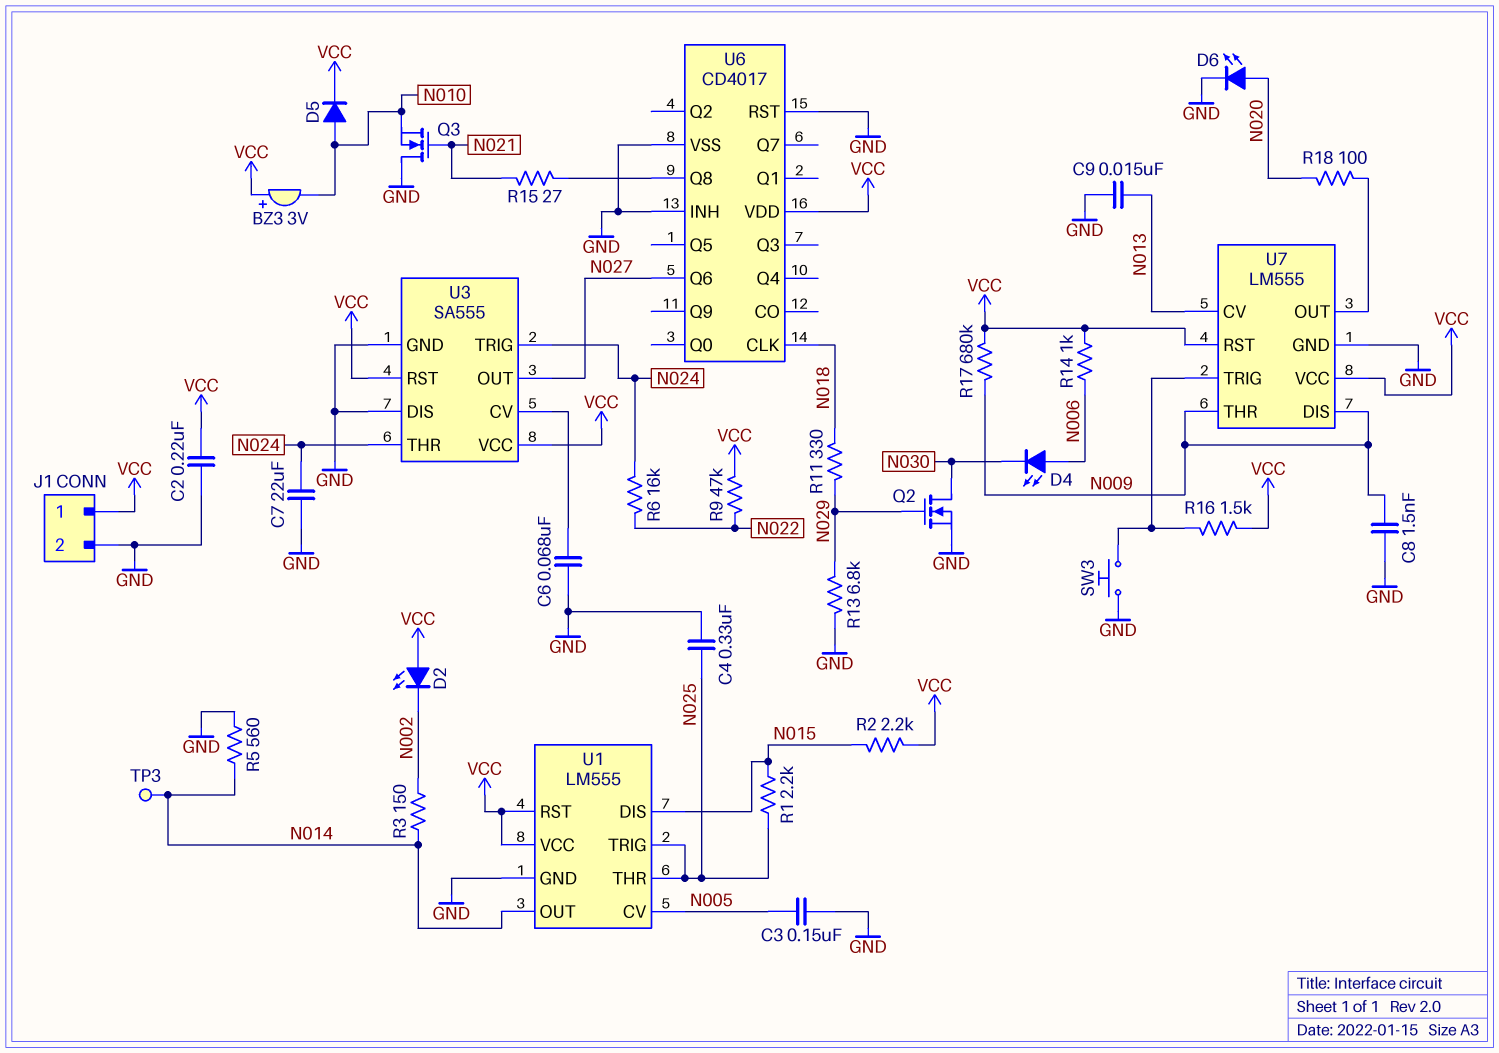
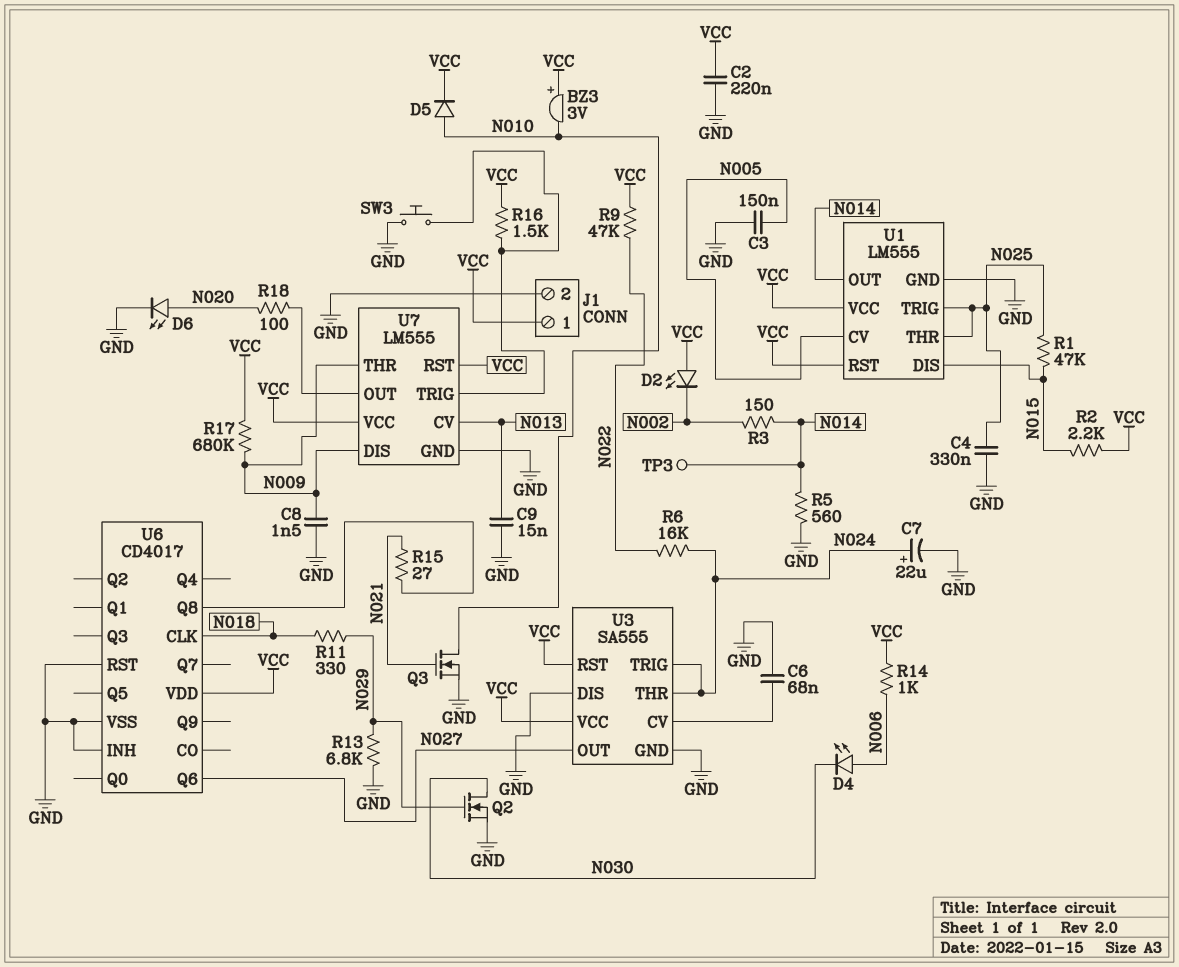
C7: 22uF (GND, N024) -> 22uF (plus N024, minus GND)
Q3: NMOS (G N021, D GND, S N010) -> NMOS (G N021, D N010, S GND)
R1: 2.2k (N015, N025) -> 47k (N015, N025)

